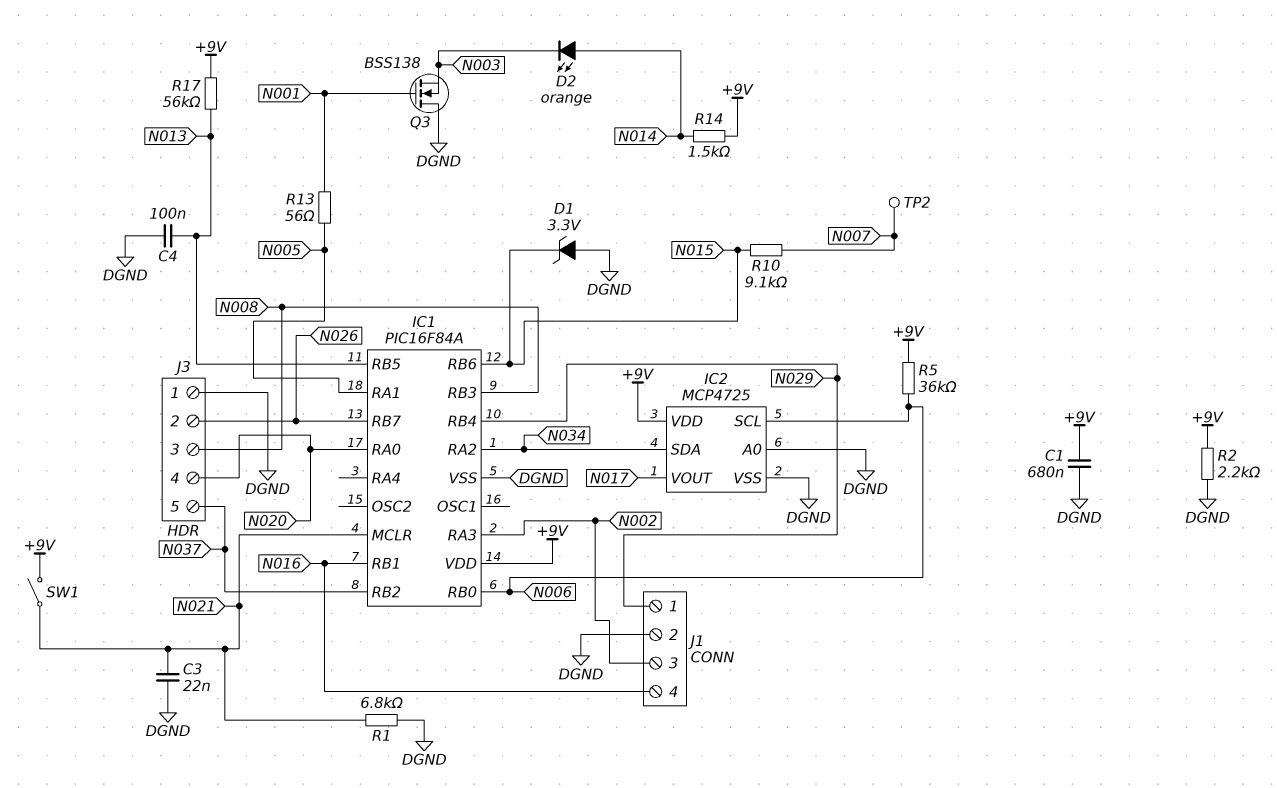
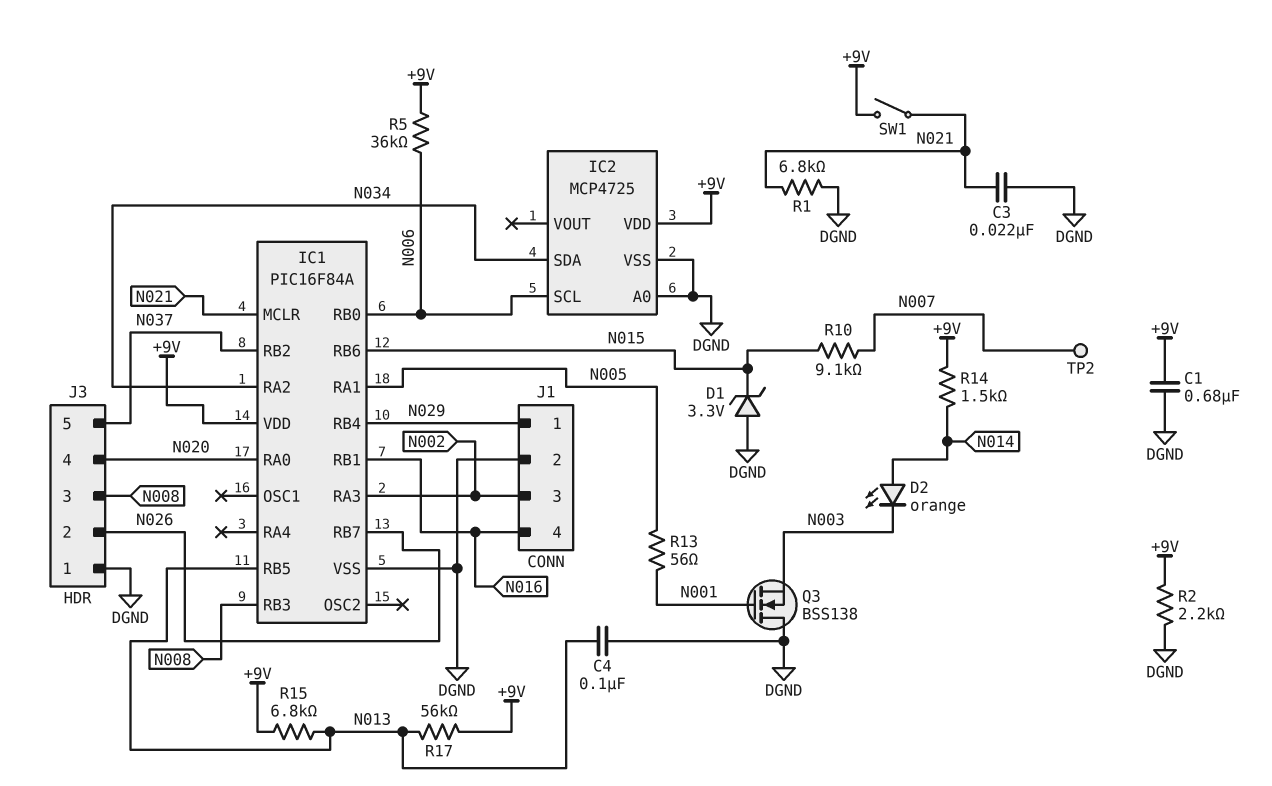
IC2 pin VOUT: N017 -> none
R15: none -> 6.8k (+9V, N013)

